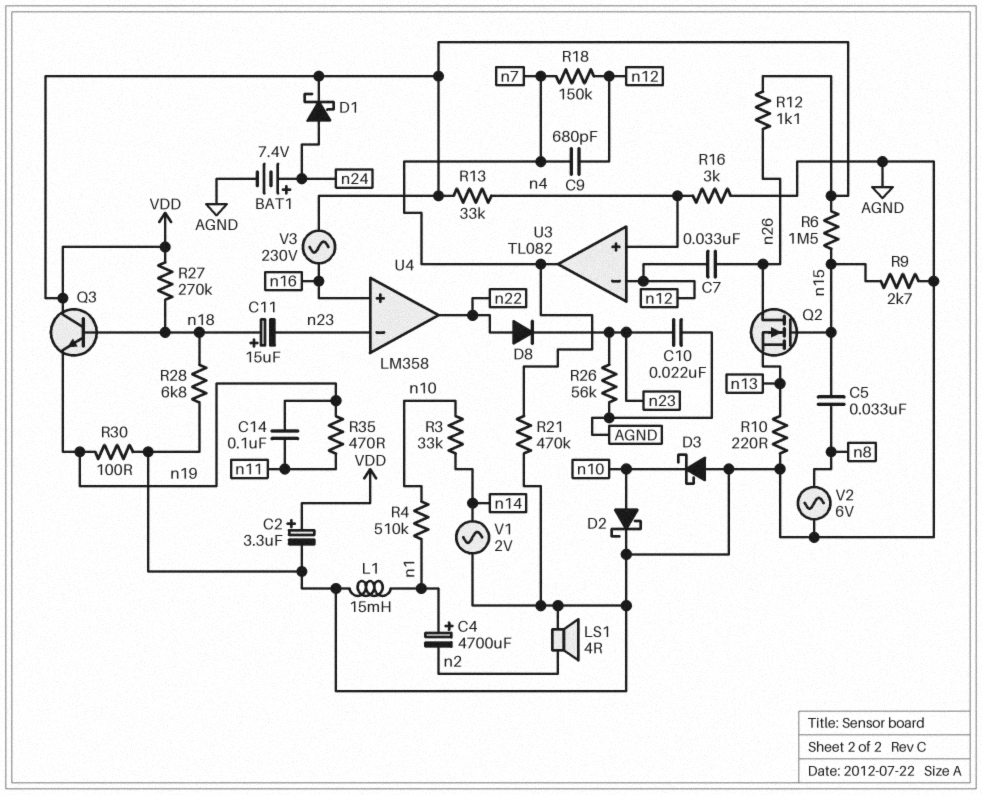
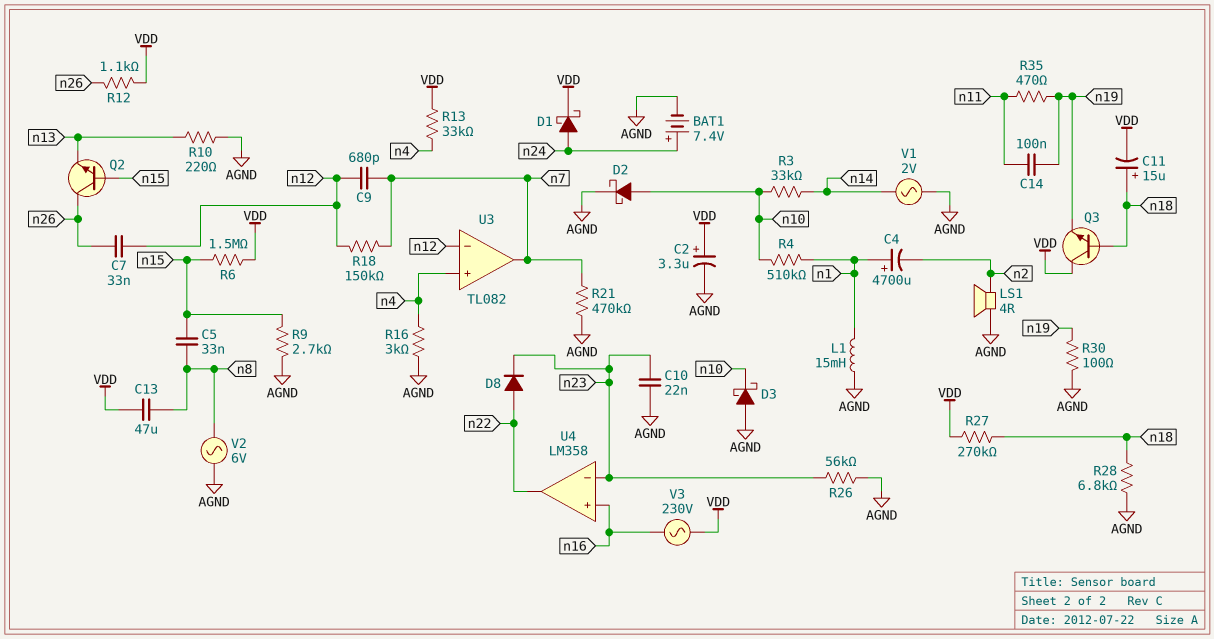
C11: 15uF (plus n18, minus n23) -> 15uF (plus n18, minus VDD)
C13: none -> 47uF (VDD, n8)
Q2: NMOS (G n15, D n26, S n13) -> NPN (B n15, C n26, E n13)

